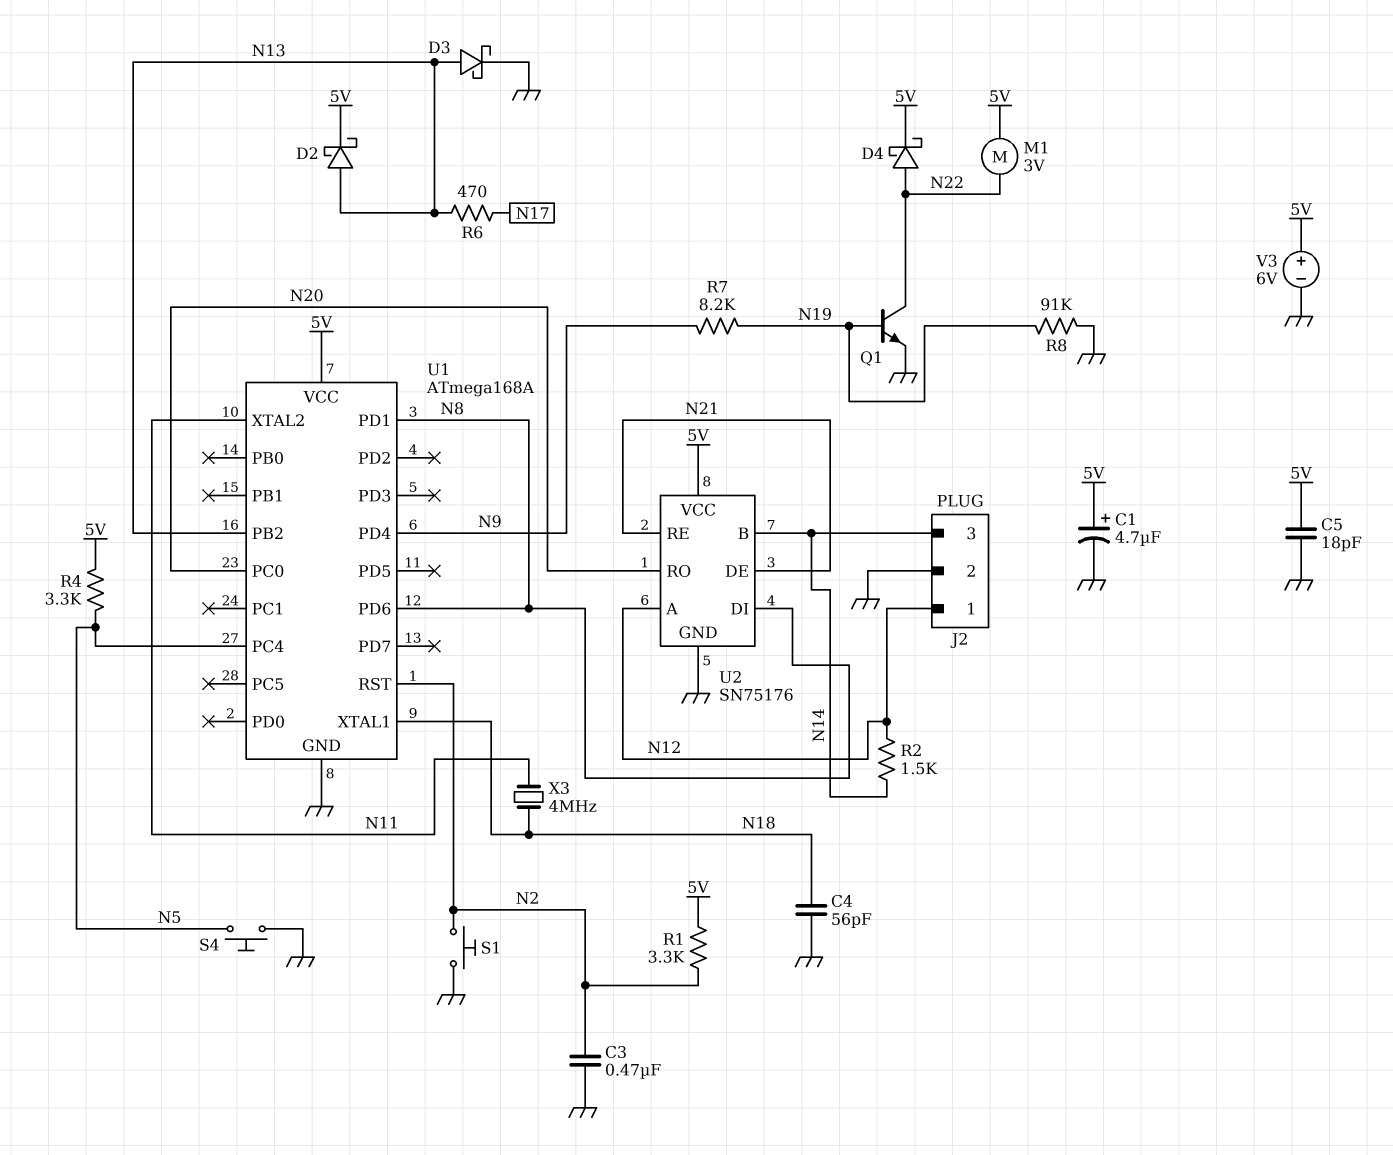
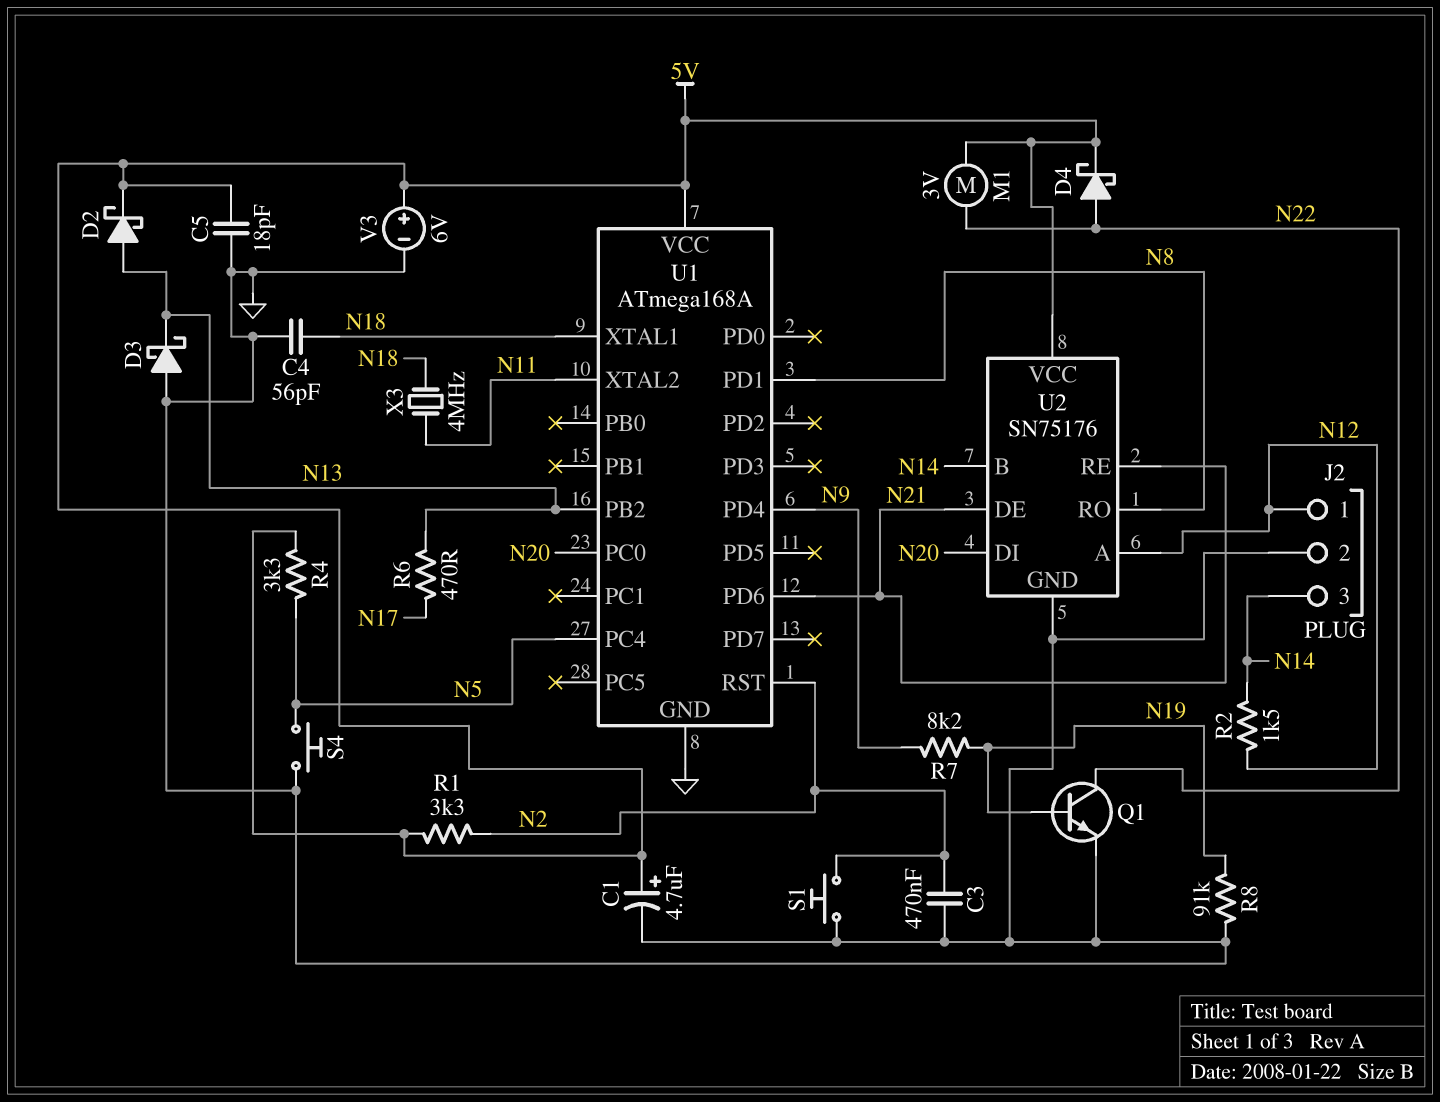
D3: schottky (A N13, K GND) -> schottky (A GND, K N13)
U1 pin PD6: N8 -> N21
U2 pin DI: N8 -> N20
U2 pin RO: N20 -> N8

